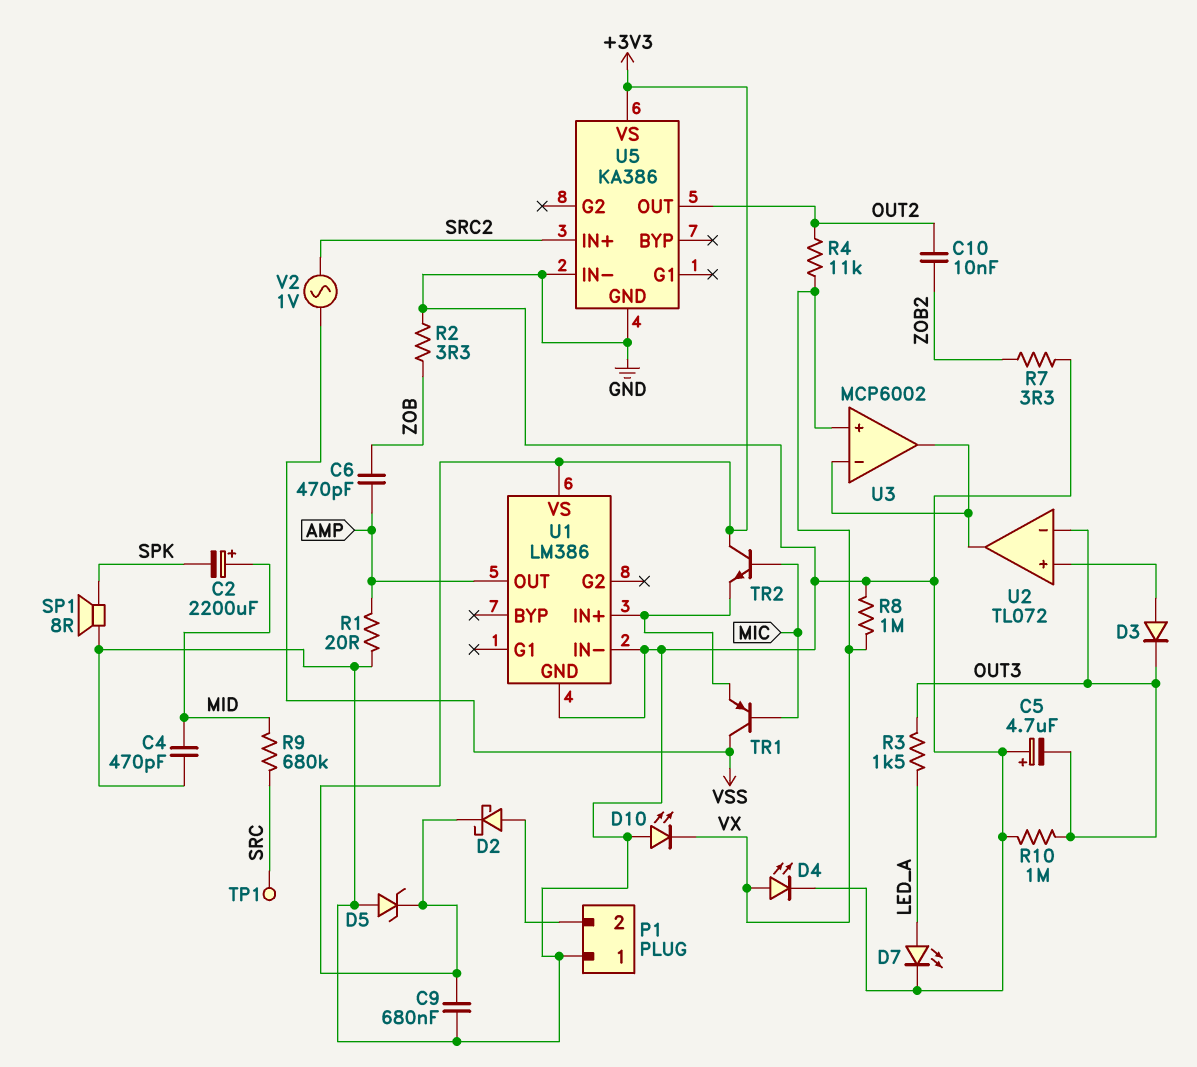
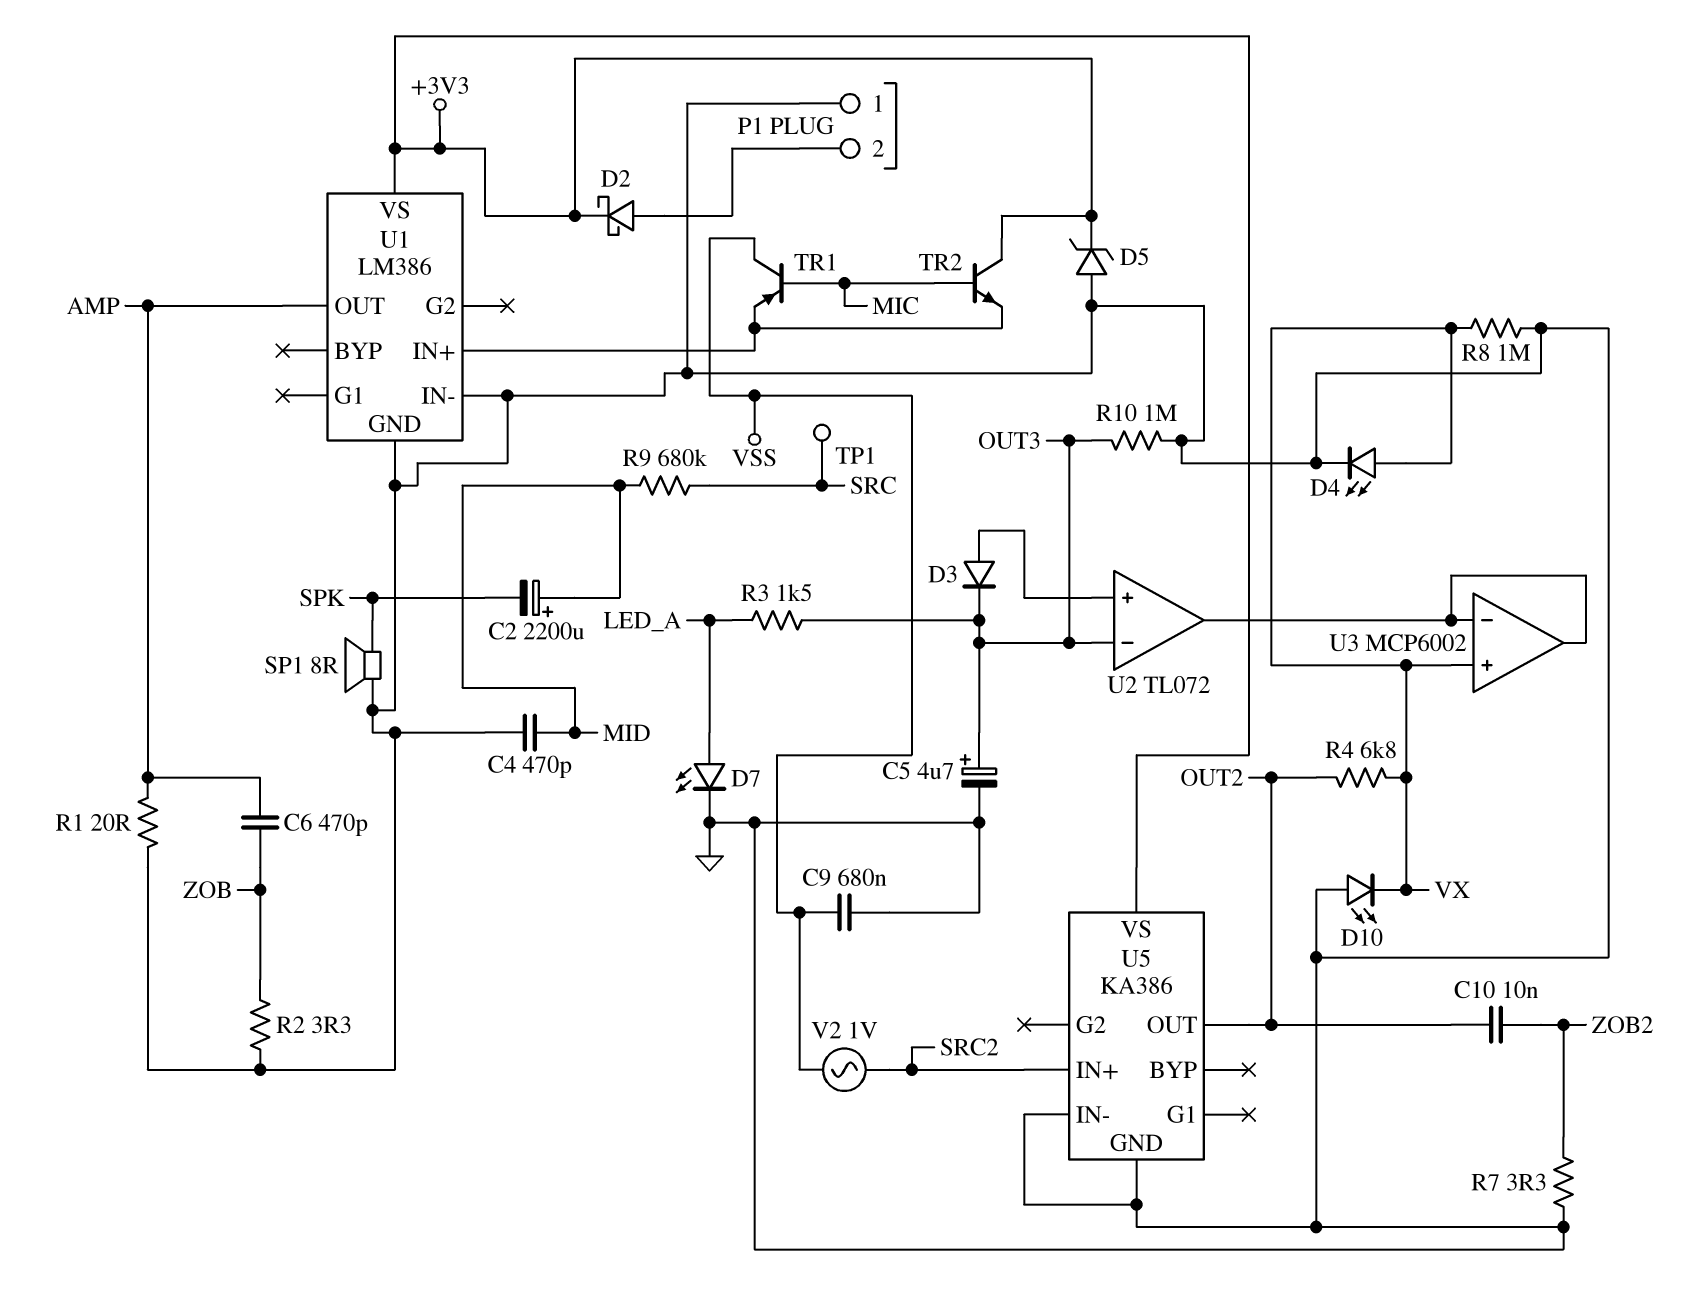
C5: 4.7uF (plus GND, minus OUT3) -> 4.7uF (plus OUT3, minus GND)
C9: 680nF (+3V3, GND) -> 680nF (GND, VSS)
R4: 11k (OUT2, VX) -> 6.8k (OUT2, VX)

